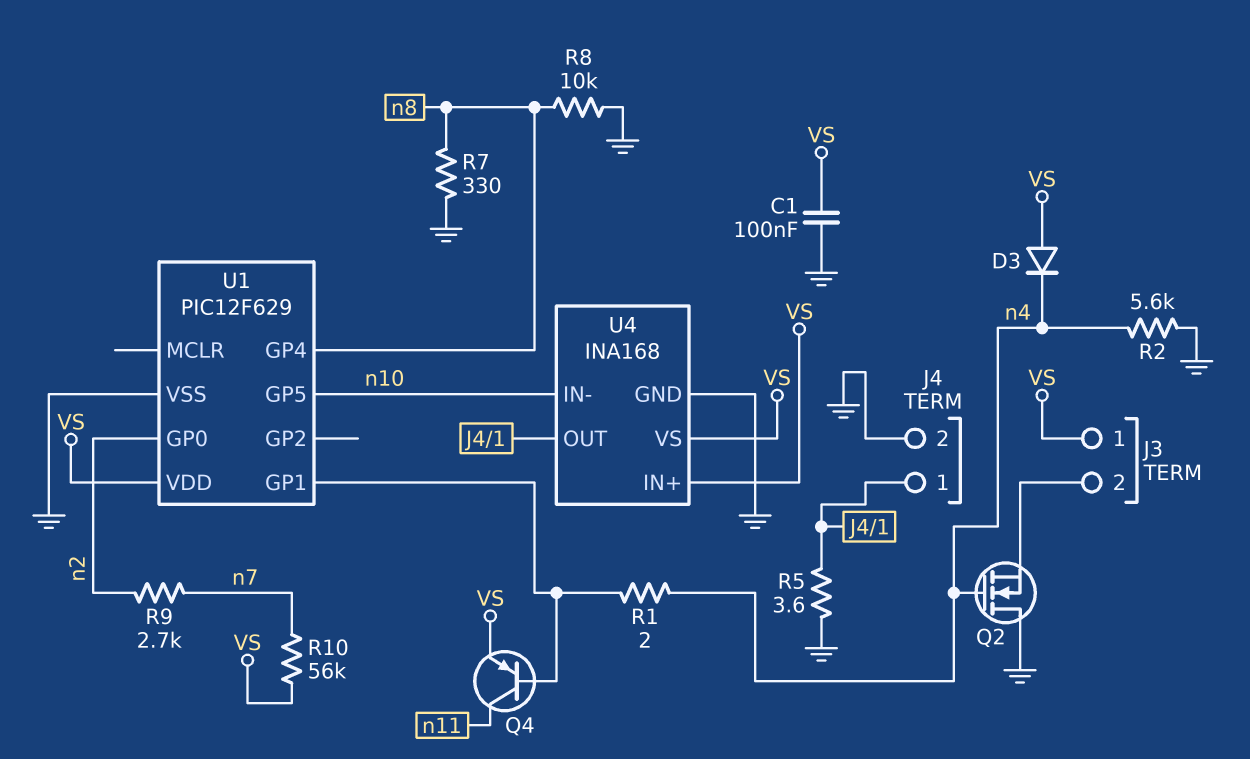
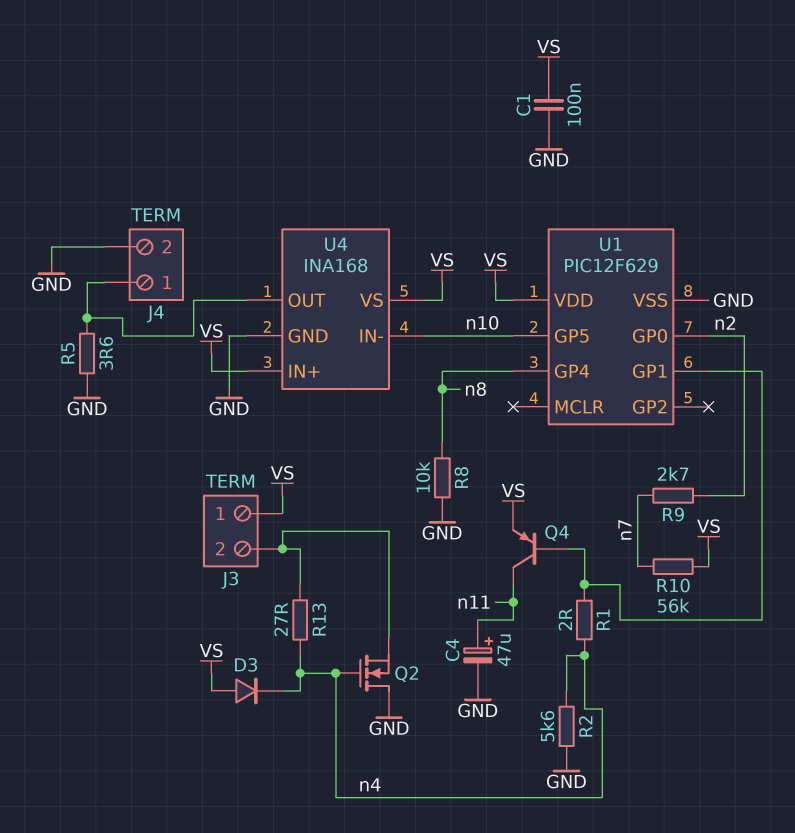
C4: none -> 47uF (plus n11, minus GND)
R7: 330 (GND, n8) -> none
R13: none -> 27 (J3/2, n4)

